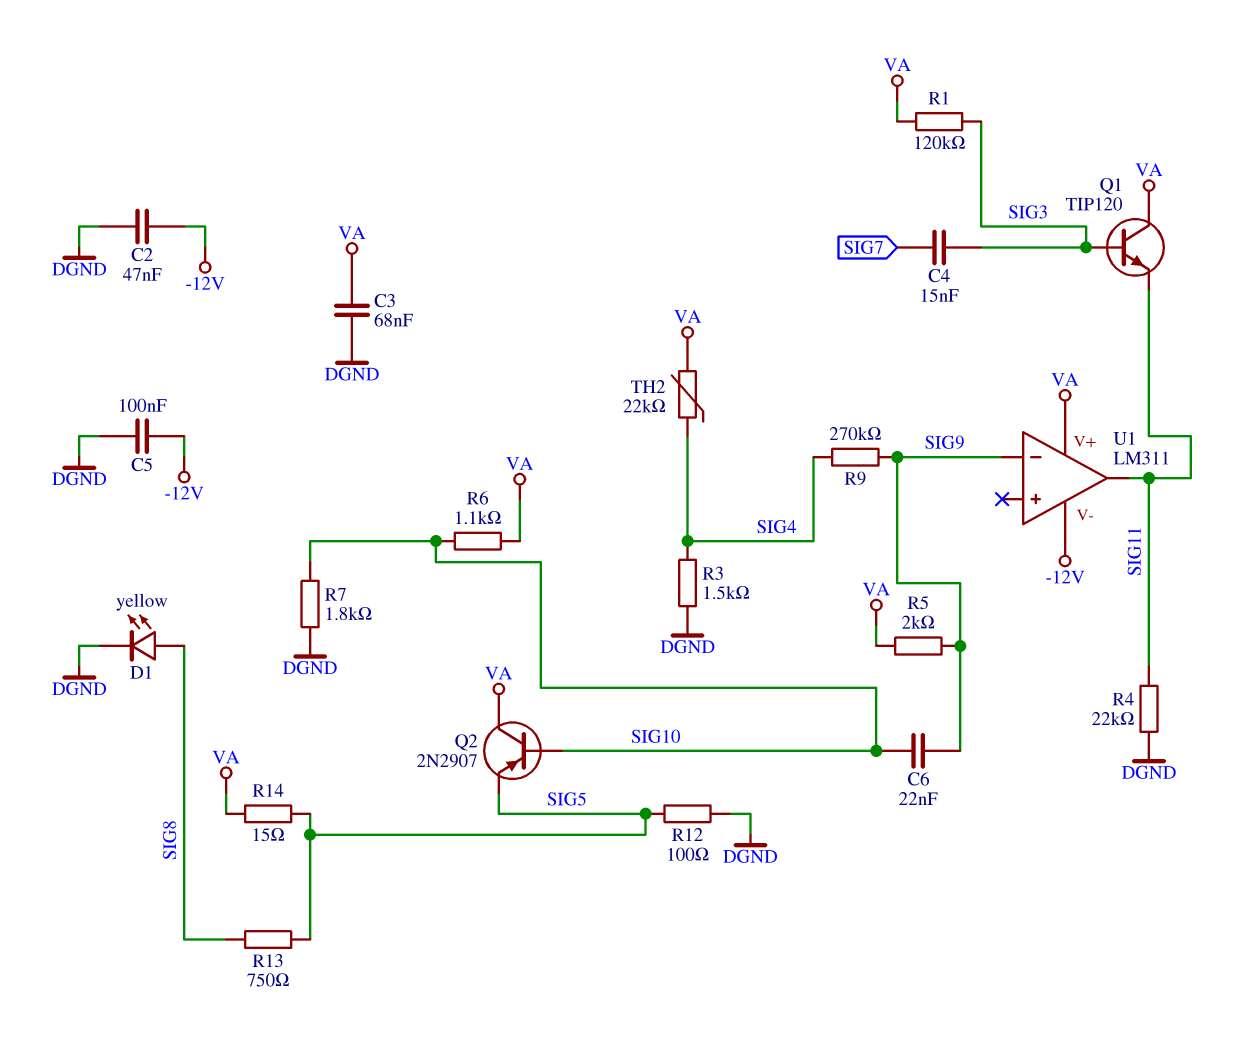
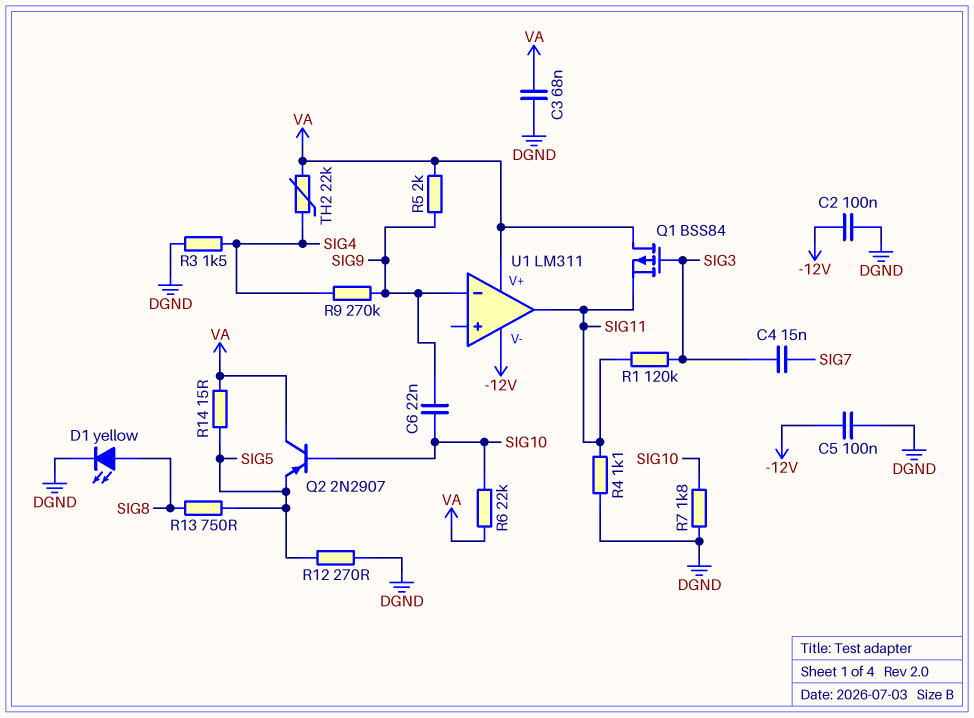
C2: 47nF (-12V, DGND) -> 100nF (-12V, DGND)
Q1: NPN TIP120 (B SIG3, C VA, E SIG11) -> PMOS BSS84 (G SIG3, D VA, S SIG11)
R1: 120k (SIG3, VA) -> 120k (SIG3, SIG11)
R4: 22k (DGND, SIG11) -> 1.1k (DGND, SIG11)
R6: 1.1k (SIG10, VA) -> 22k (SIG10, VA)
R12: 100 (DGND, SIG5) -> 270 (DGND, SIG5)

